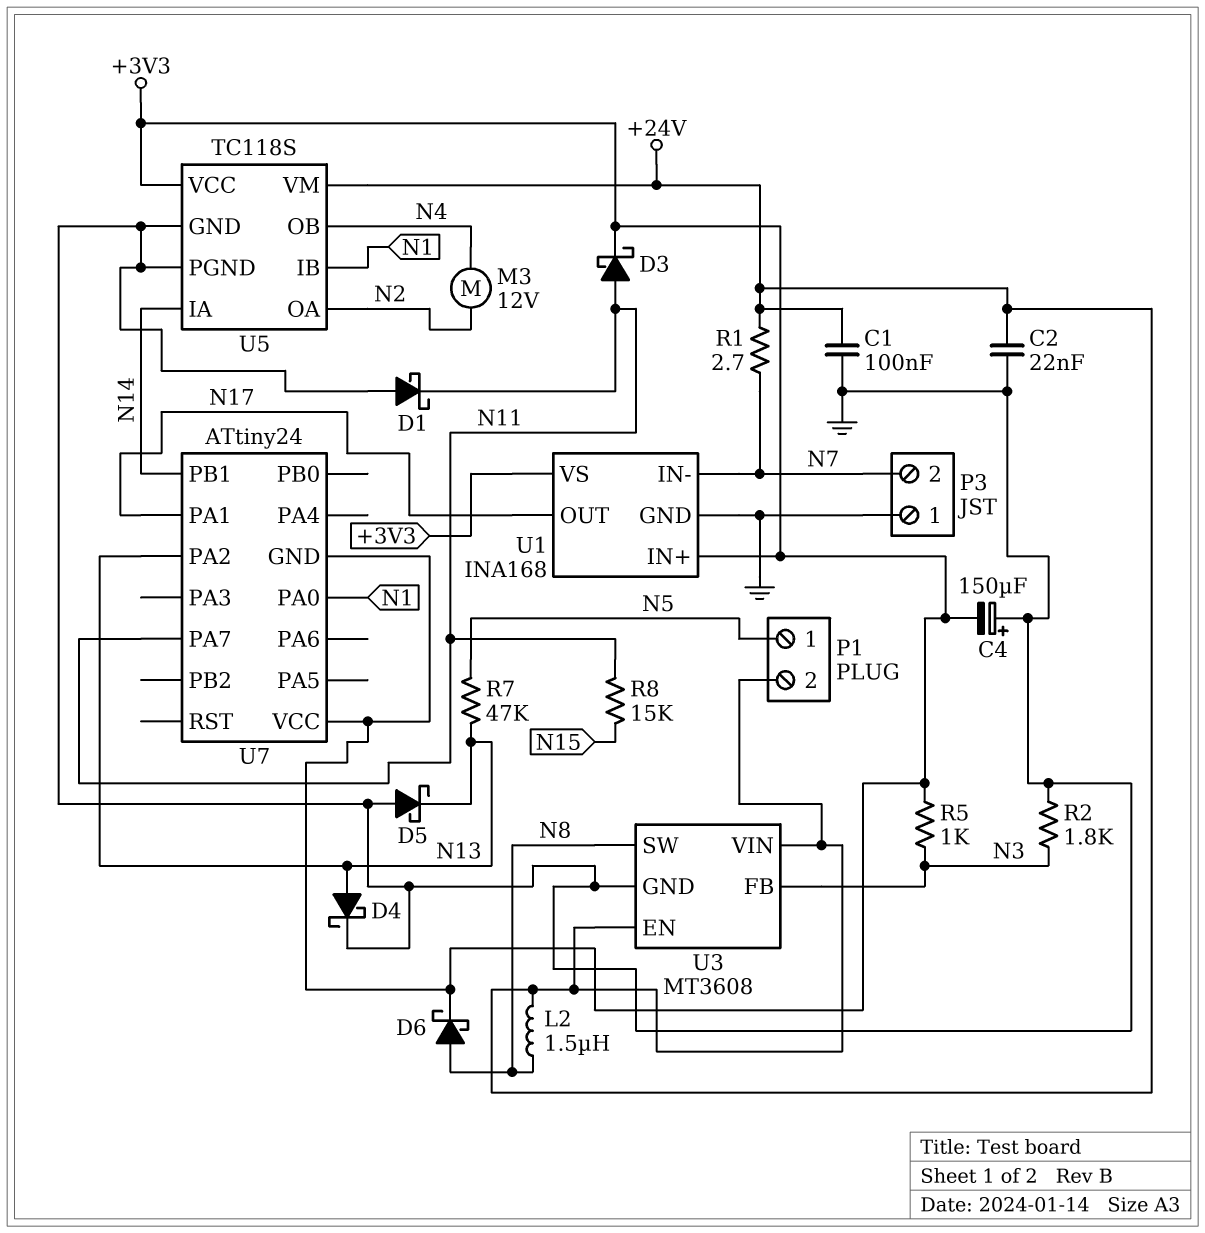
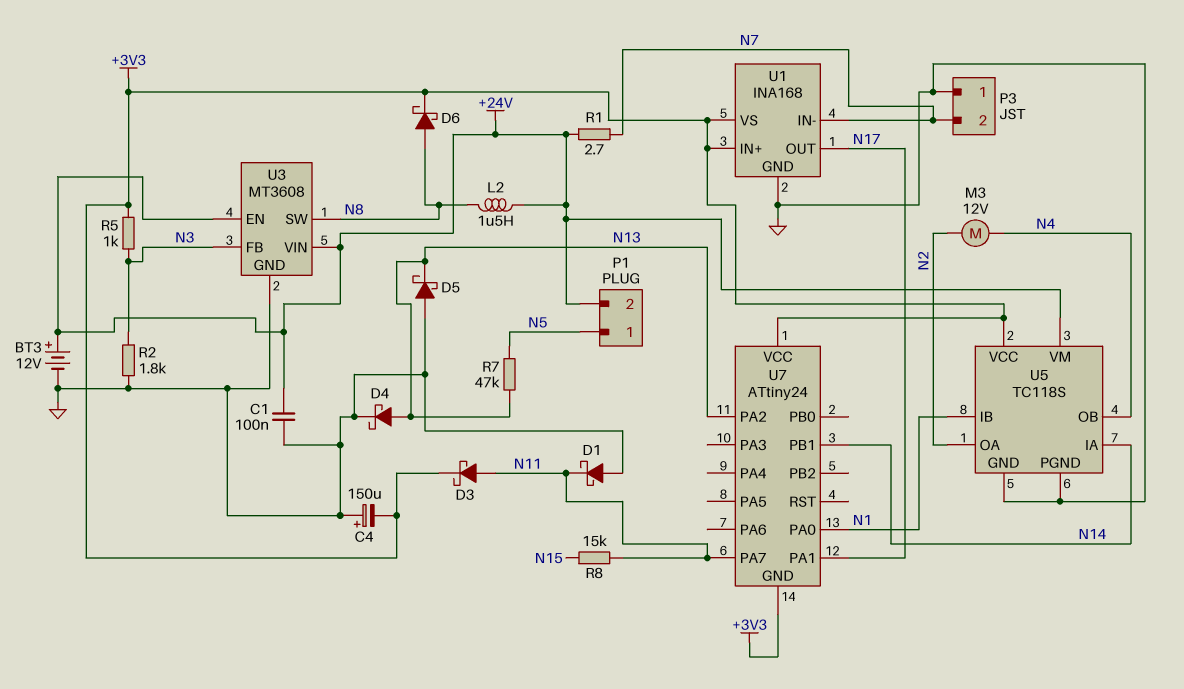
BT3: none -> 12V (plus +24V, minus GND)
C2: 22nF (+24V, GND) -> none

